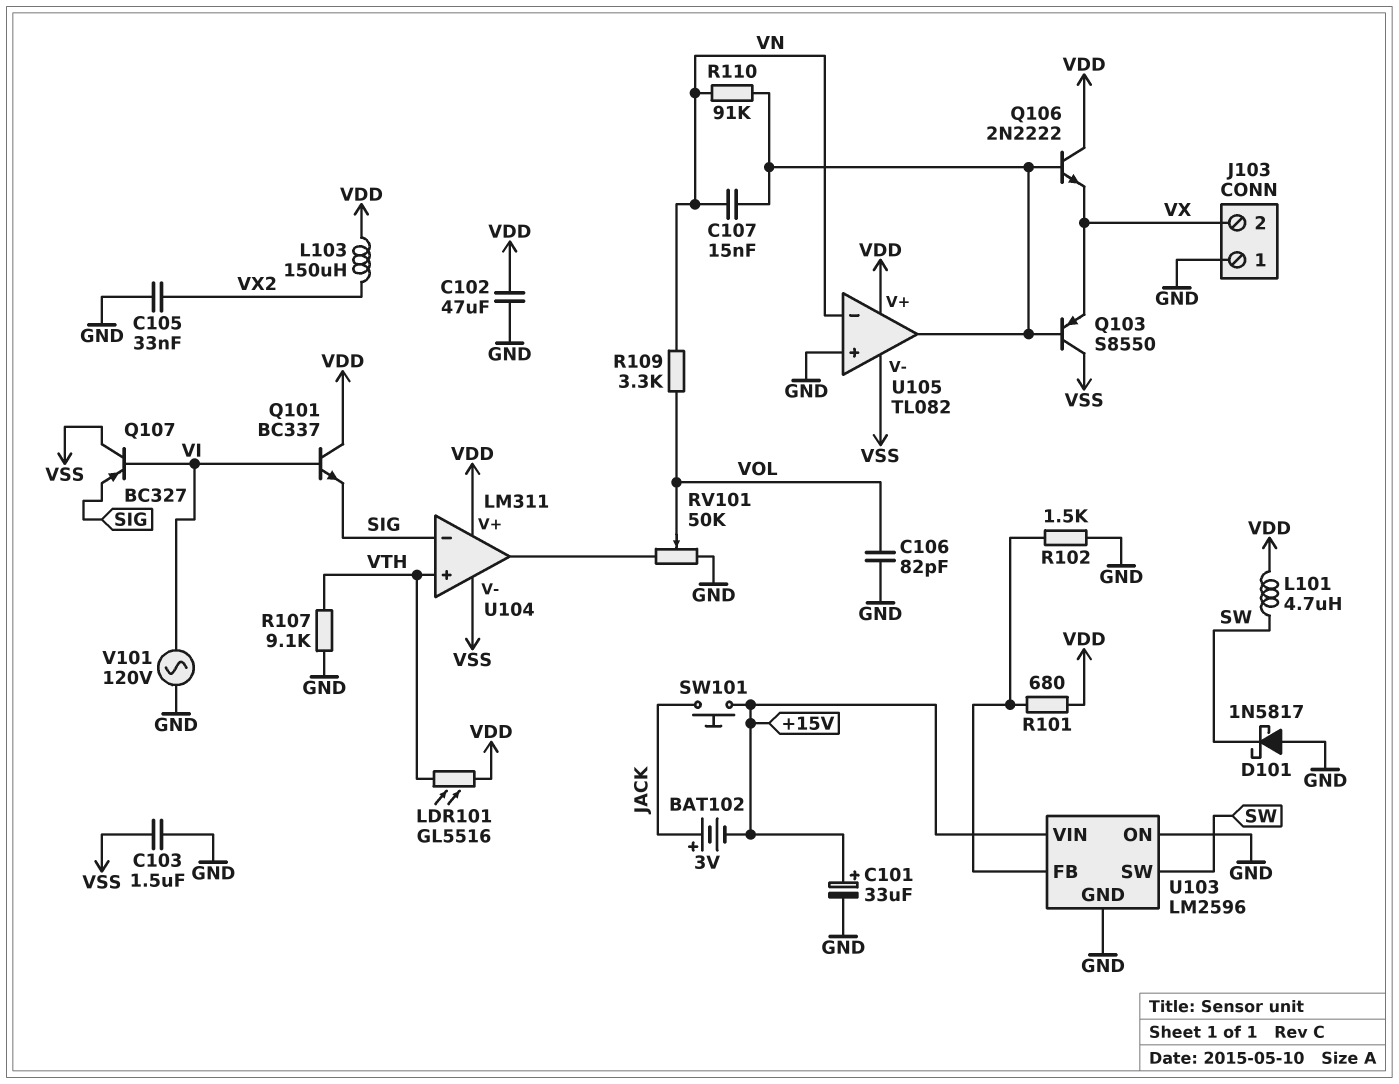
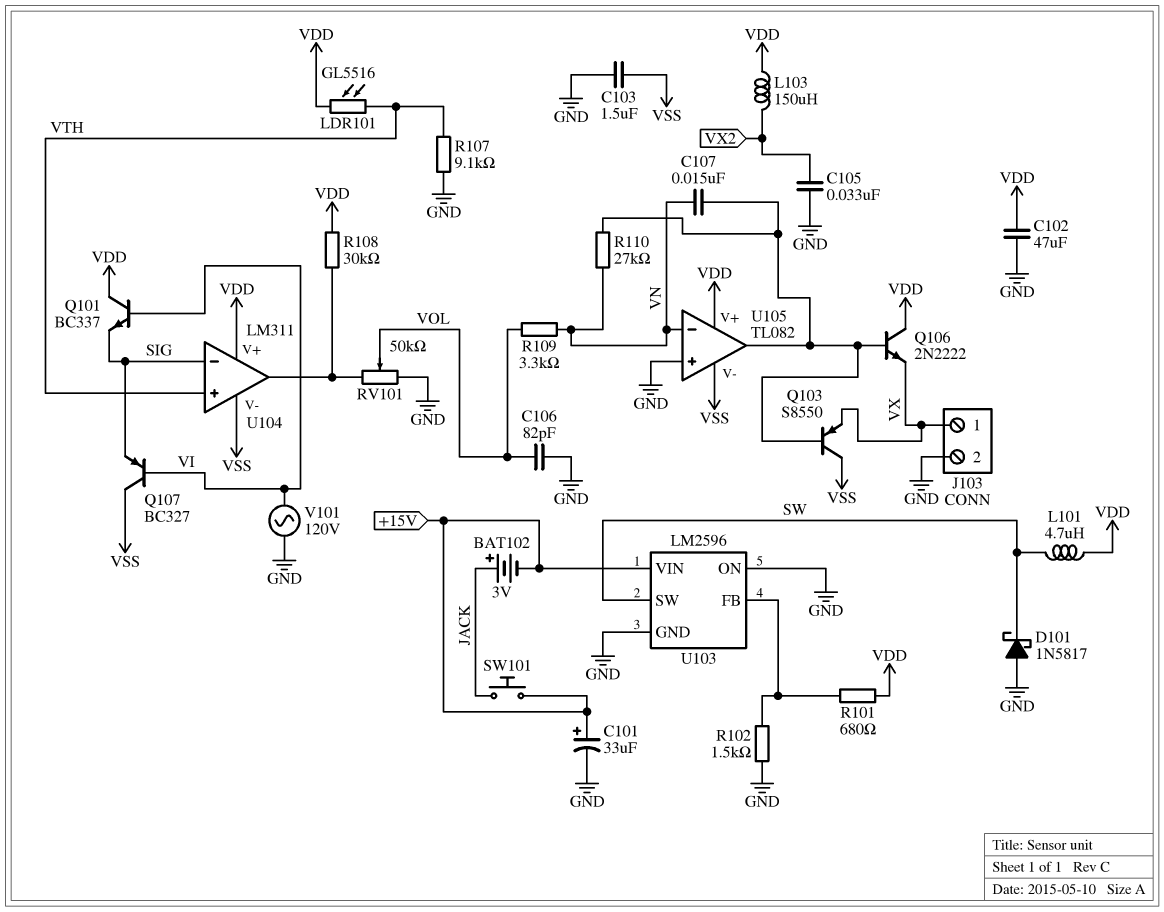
J103 pin 1: GND -> VX
J103 pin 2: VX -> GND
R108: none -> 30k (U104/out, VDD)
R110: 91k (U105/out, VN) -> 27k (U105/out, VN)

